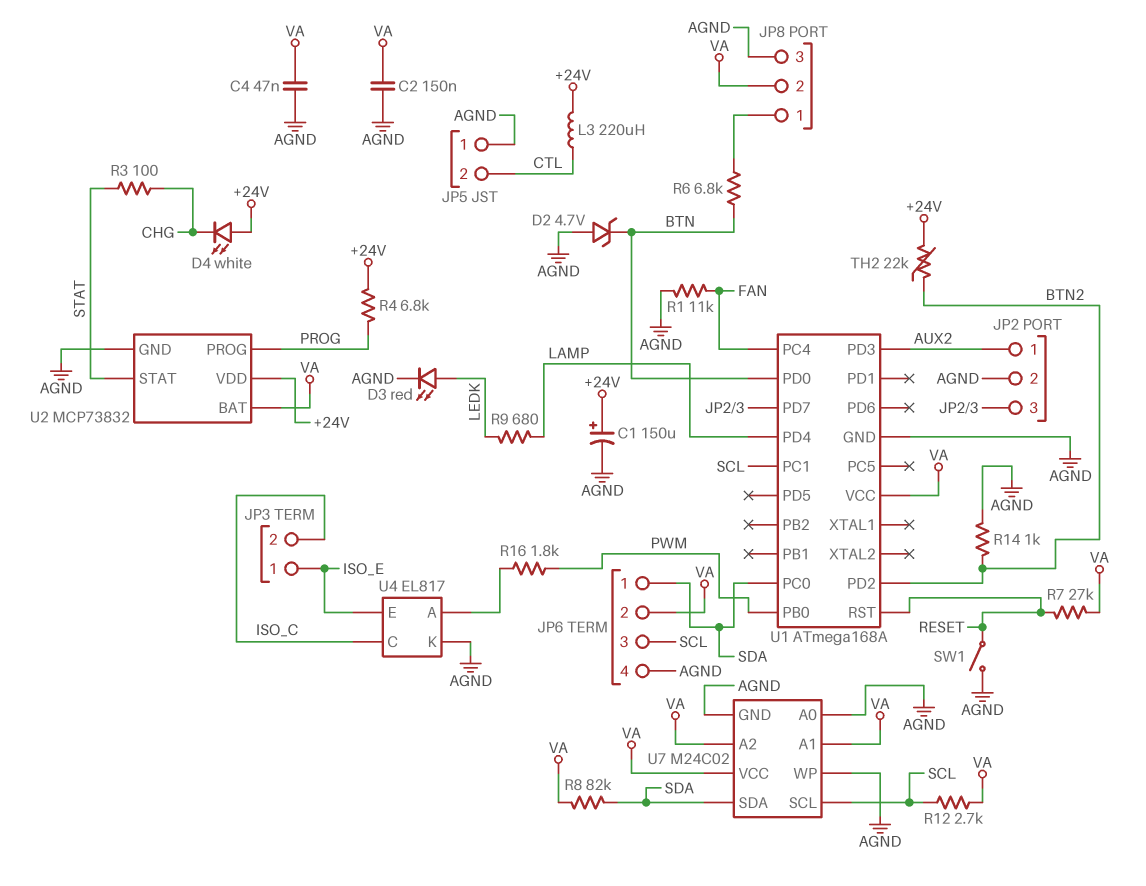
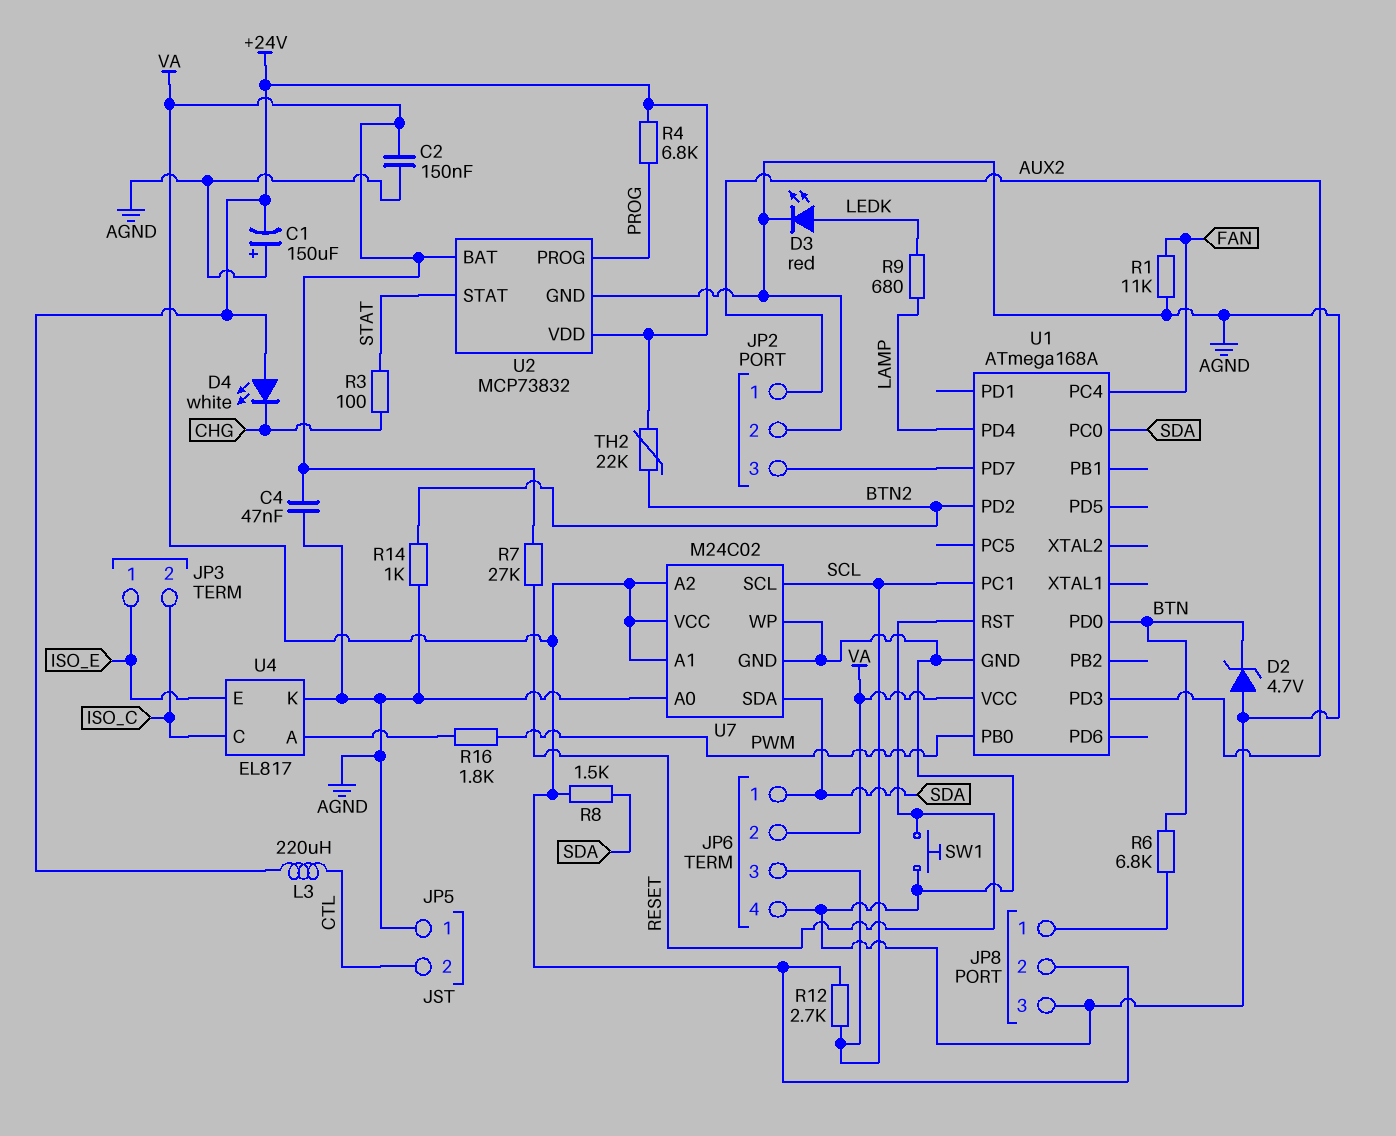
C1: 150uF (plus +24V, minus AGND) -> 150uF (plus AGND, minus +24V)
R8: 82k (SDA, VA) -> 1.5k (SDA, VA)
SW1: switch (AGND, RESET) -> button (AGND, RESET)

